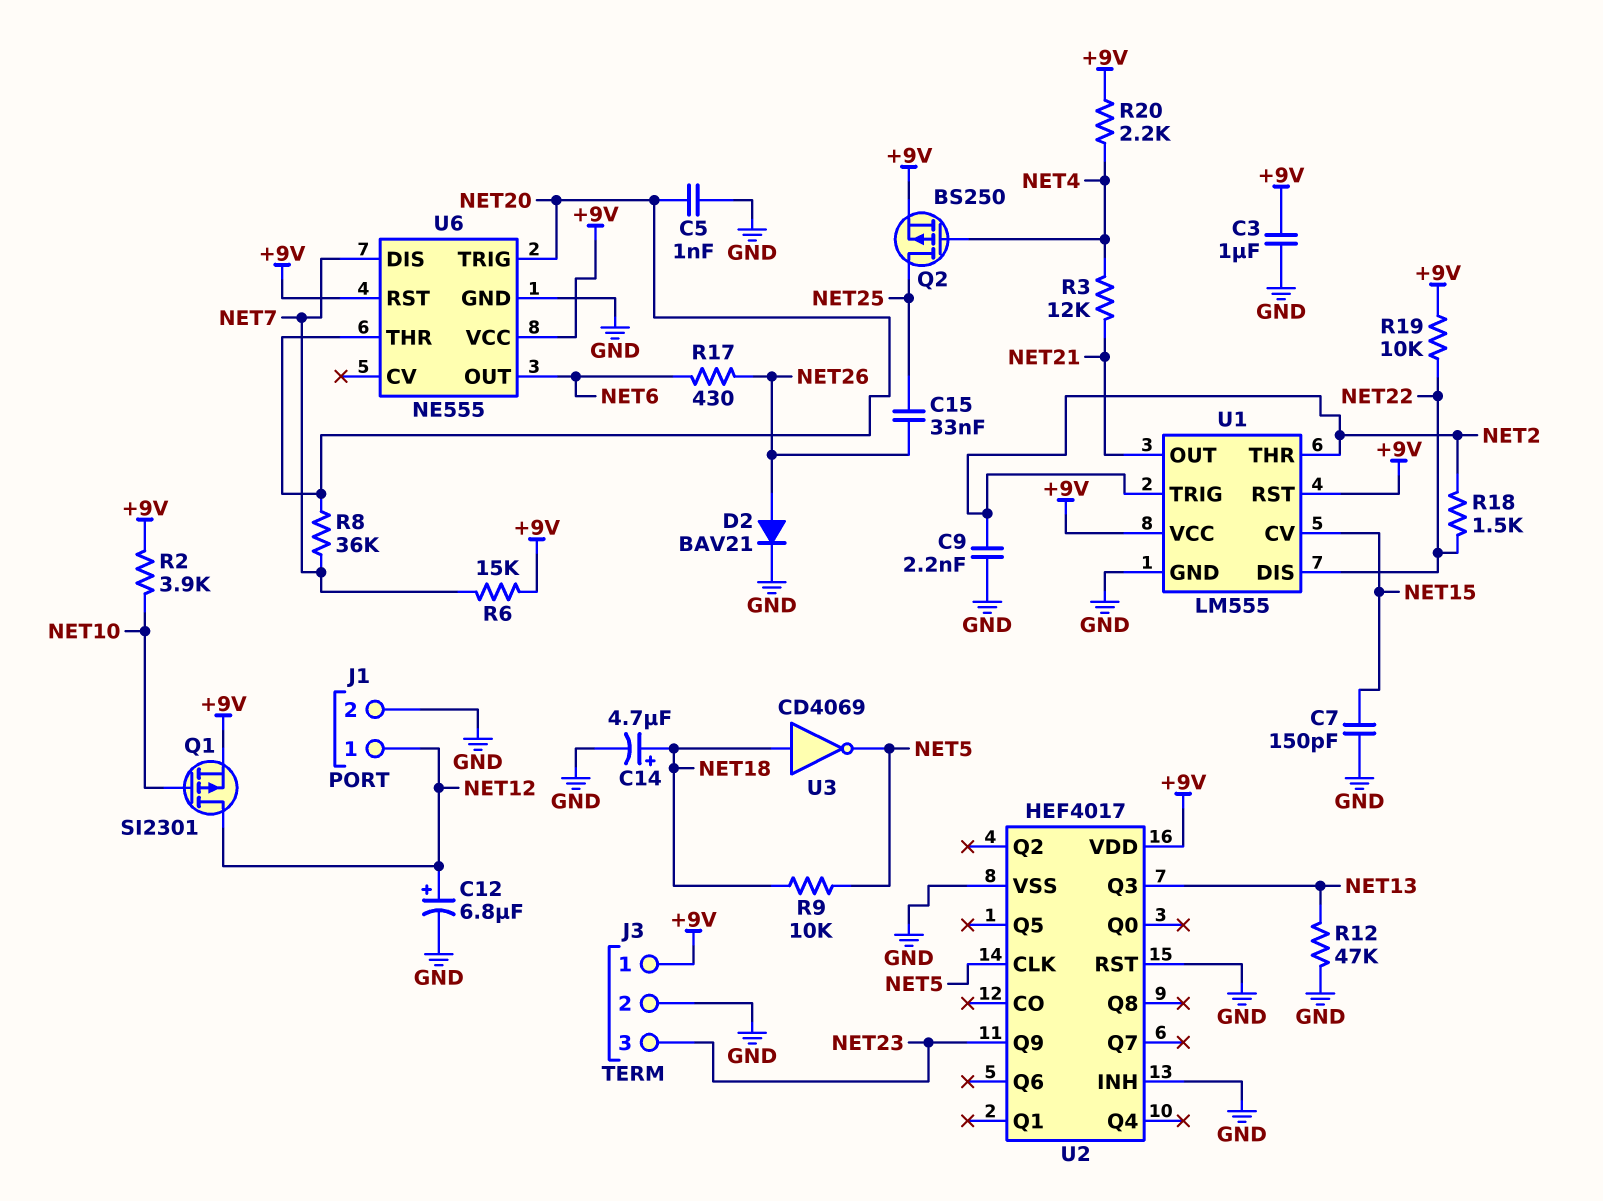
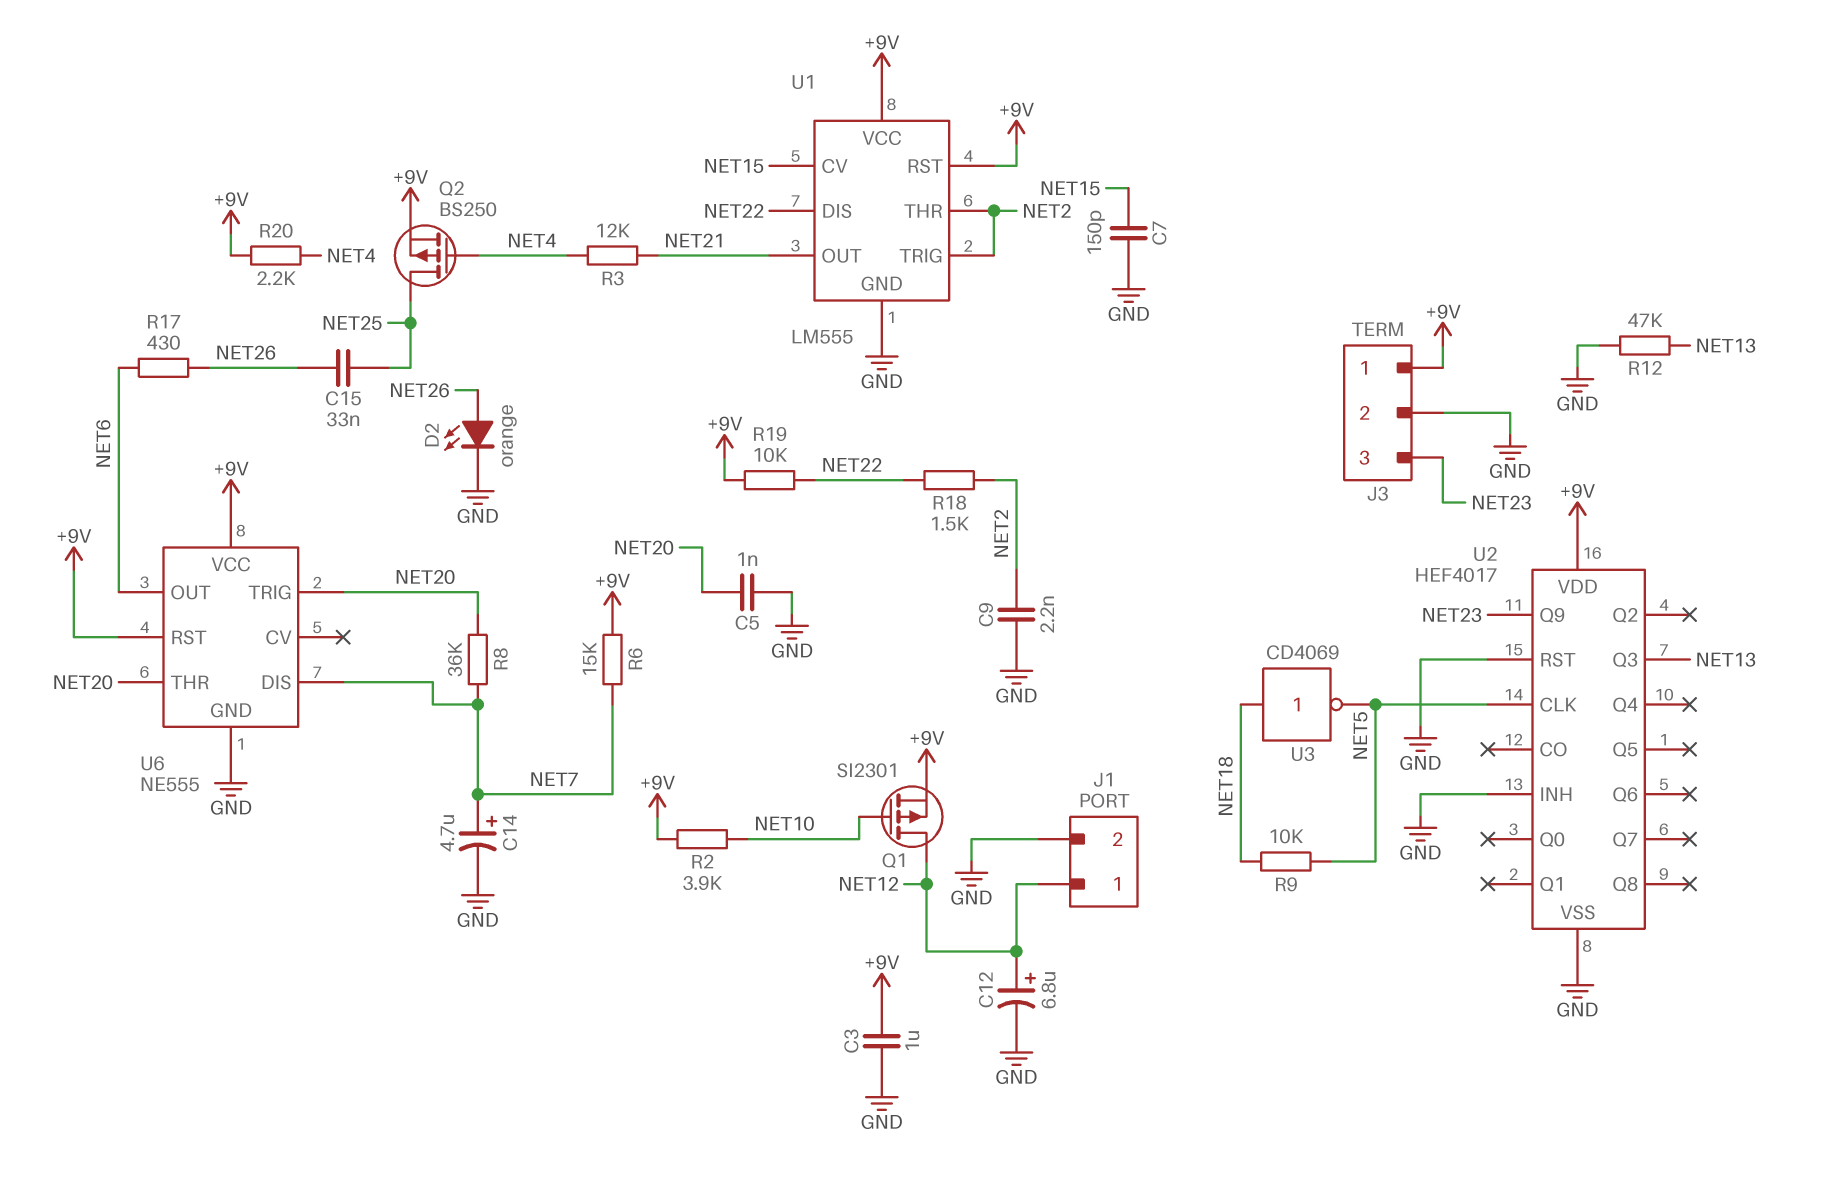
C14: 4.7uF (plus NET18, minus GND) -> 4.7uF (plus NET7, minus GND)
D2: diode BAV21 (A NET26, K GND) -> LED orange (A NET26, K GND)

